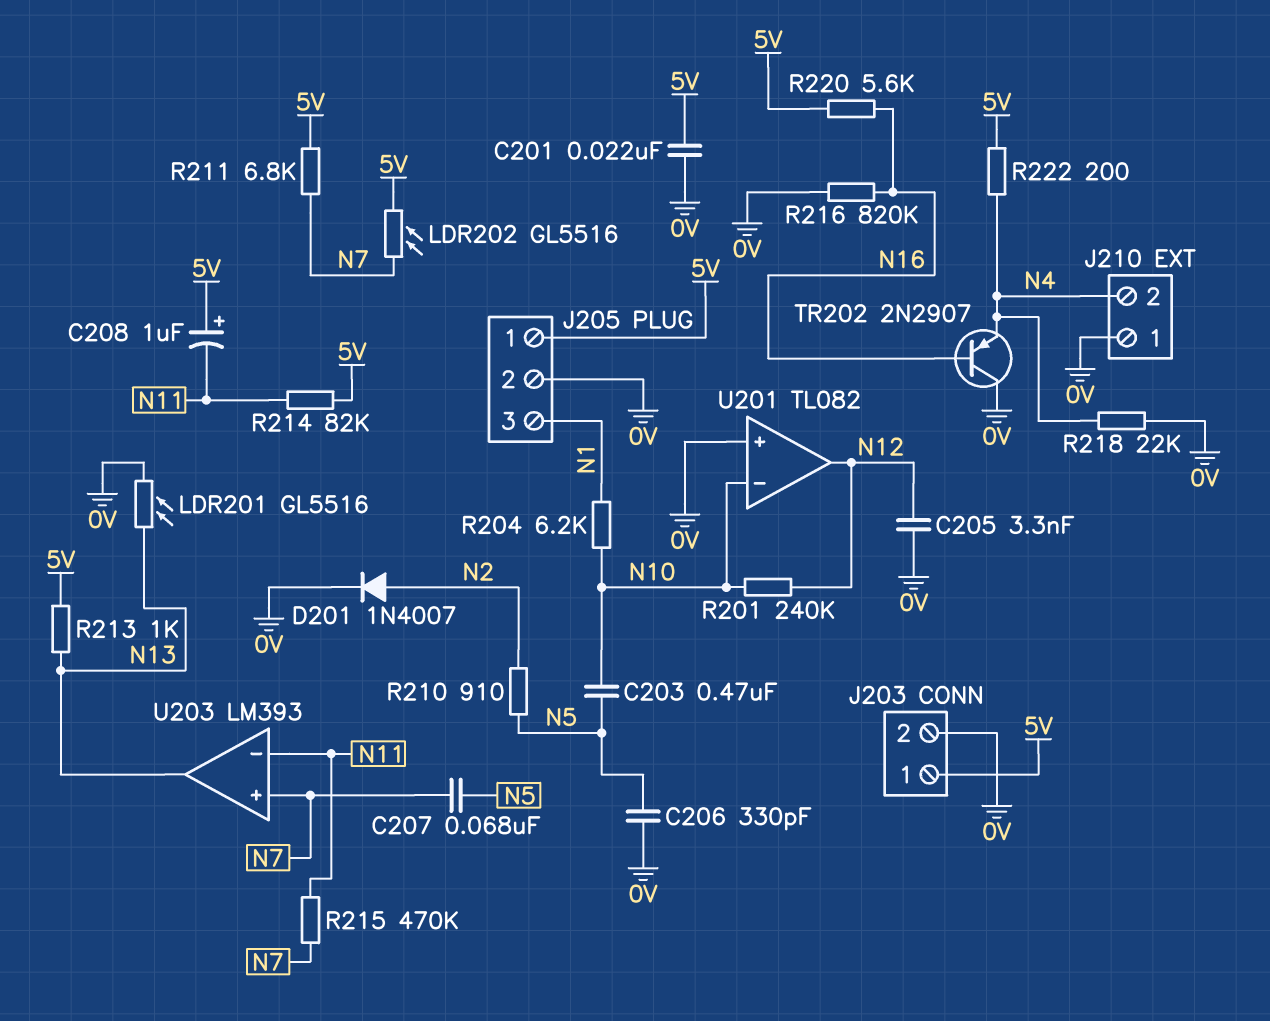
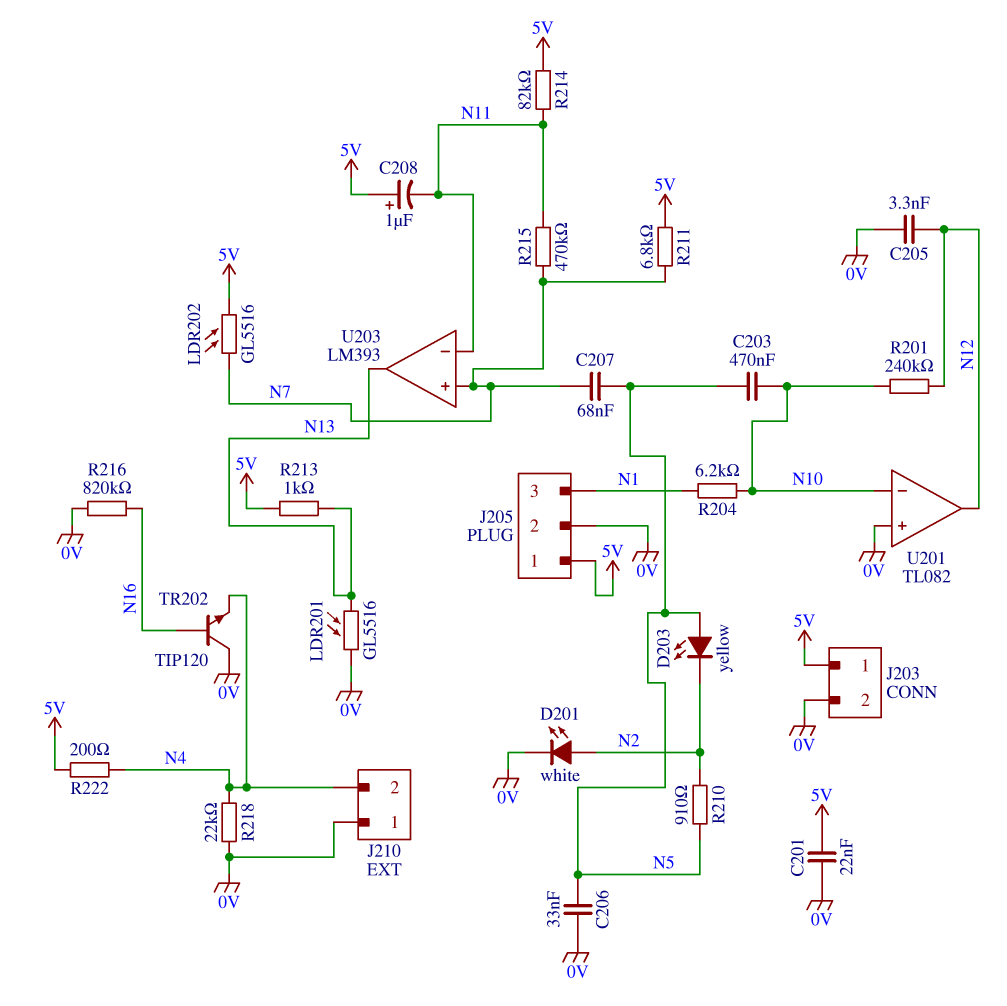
C206: 330pF (0V, N5) -> 33nF (0V, N5)
D201: diode 1N4007 (A N2, K 0V) -> LED white (A N2, K 0V)
D203: none -> LED yellow (A N5, K N2)
R220: 5.6k (5V, N16) -> none
TR202: PNP 2N2907 (B N16, C 0V, E N4) -> NPN TIP120 (B N16, C 0V, E N4)

